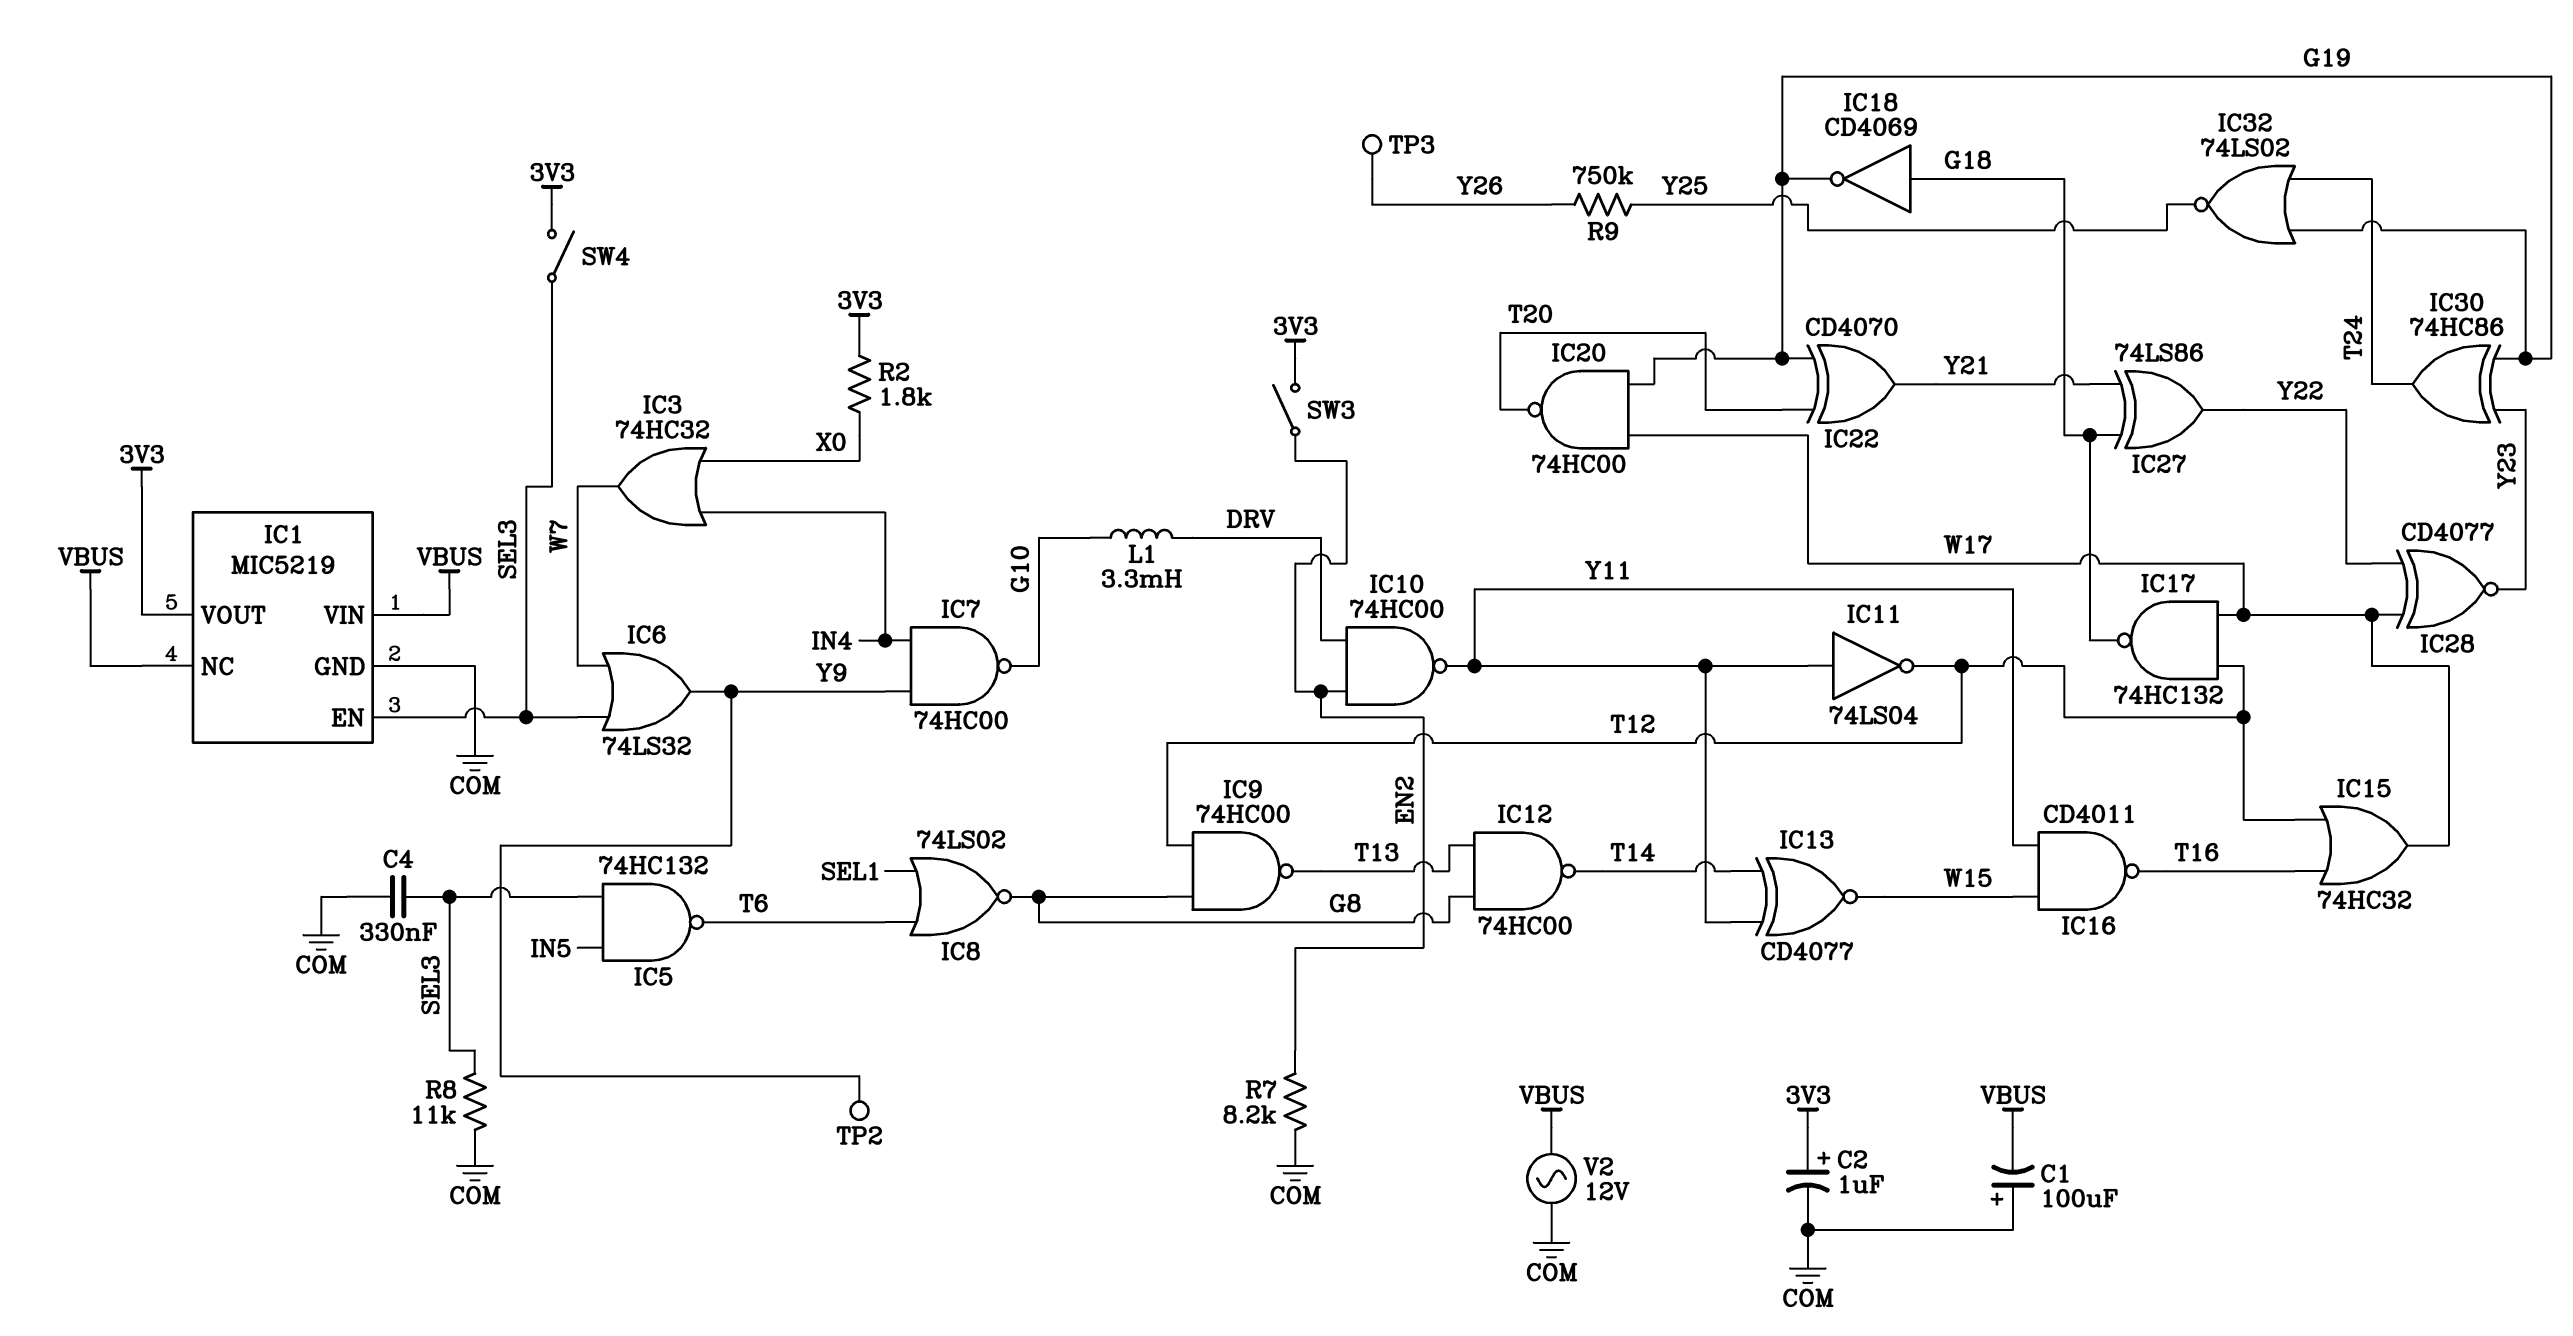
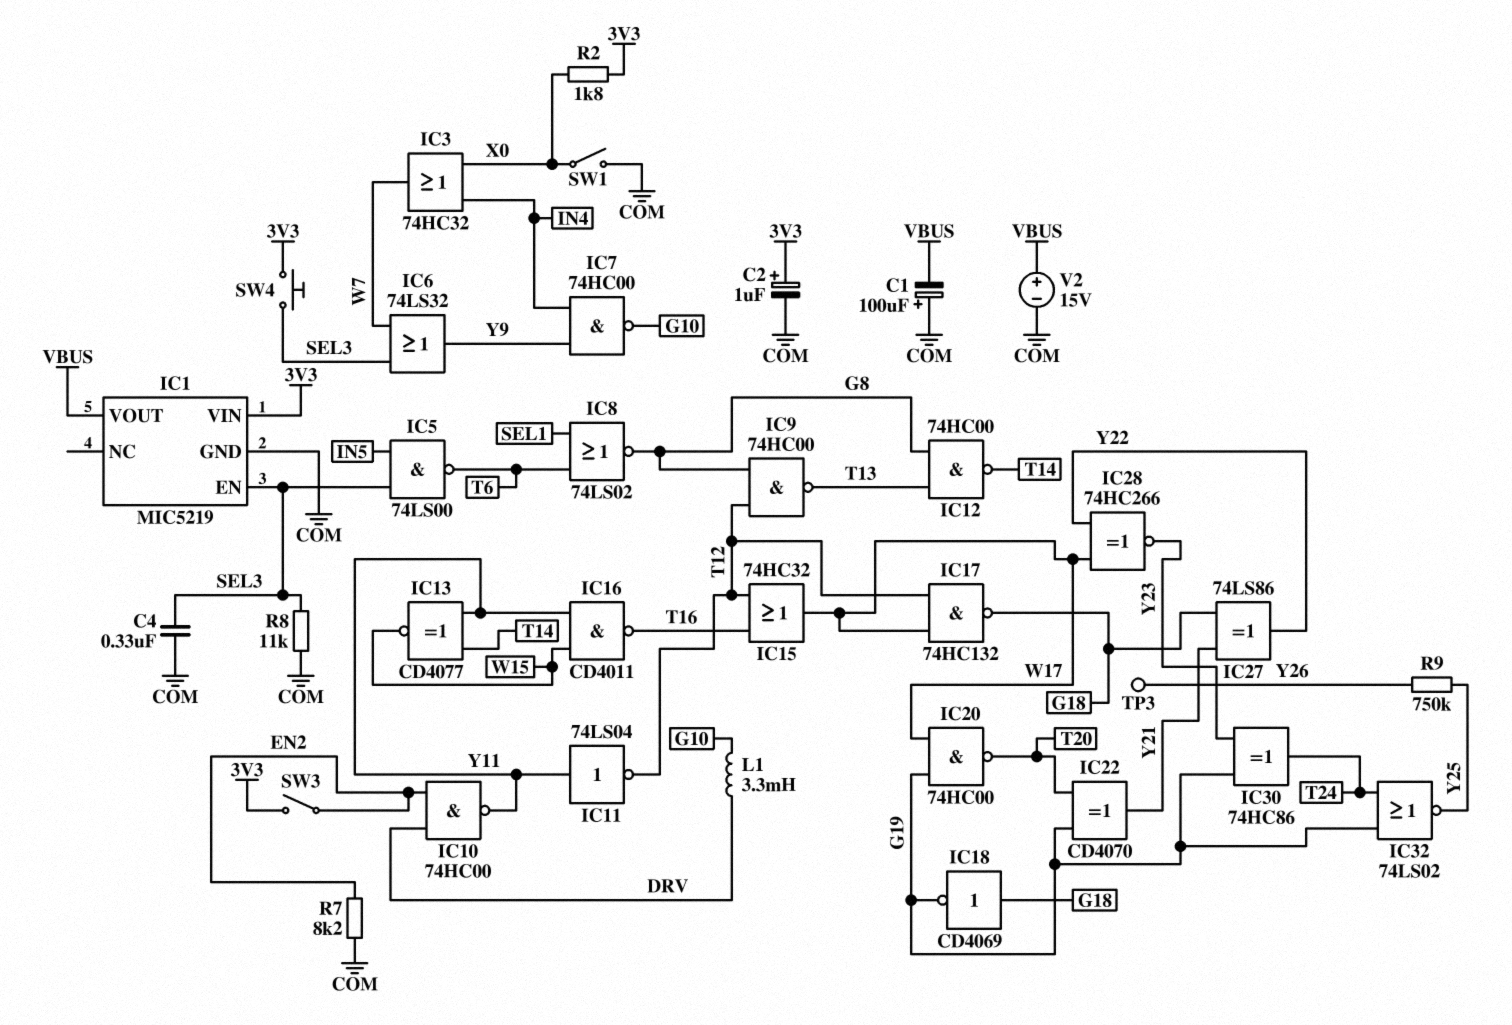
IC1 pin NC: VBUS -> none
IC1 pin VIN: VBUS -> 3V3
IC1 pin VOUT: 3V3 -> VBUS
IC5: NAND 74HC132 (in IN5, in SEL3, out T6) -> NAND 74LS00 (in IN5, in SEL3, out T6)
IC28: XNOR CD4077 (in W17, in Y22, out Y23) -> XNOR 74HC266 (in W17, in Y22, out Y23)
SW1: none -> switch (COM, X0)
SW4: switch (3V3, SEL3) -> button (3V3, SEL3)
TP2: test point (Y9) -> none
V2: AC 12V (COM, VBUS) -> 15V (plus VBUS, minus COM)

